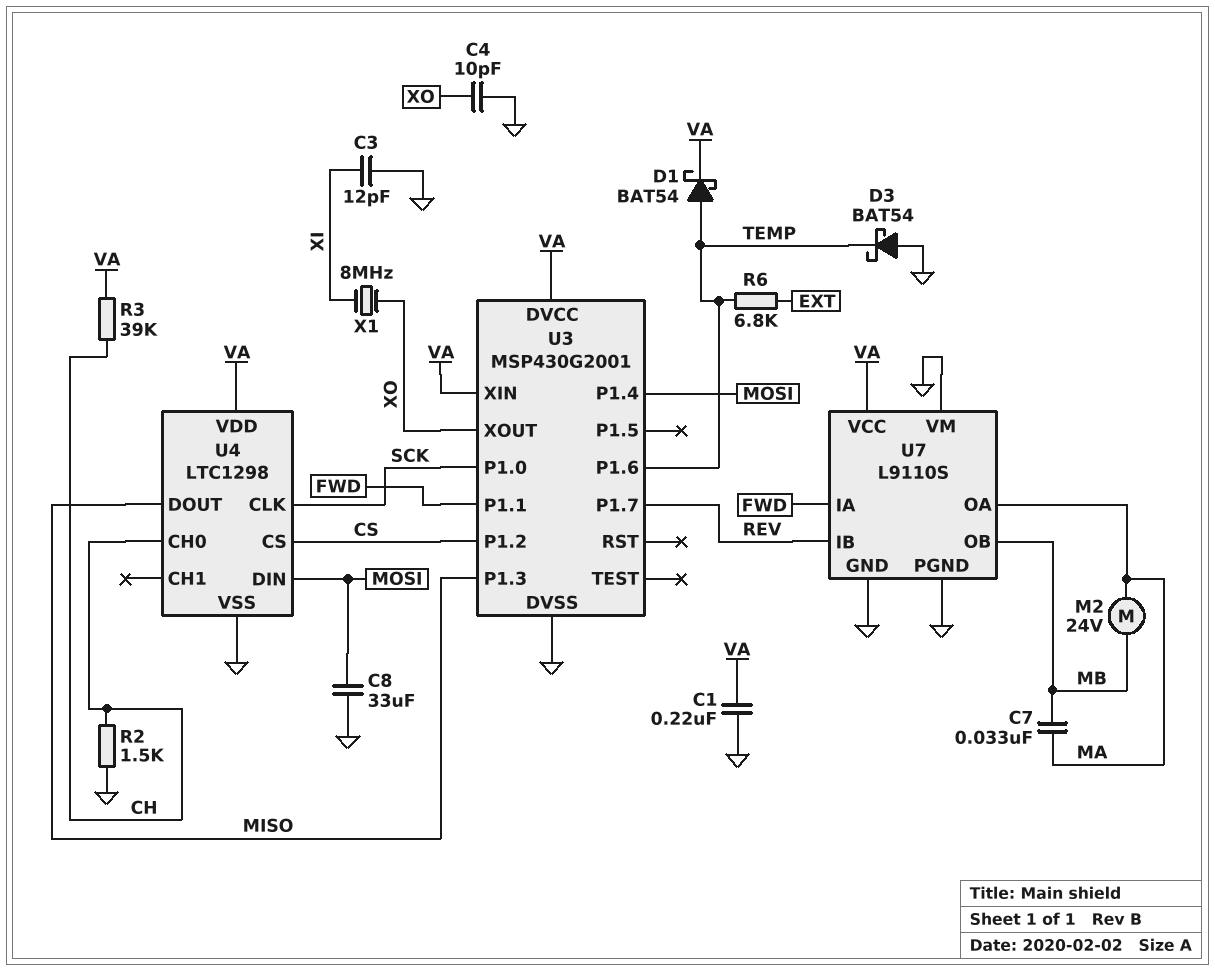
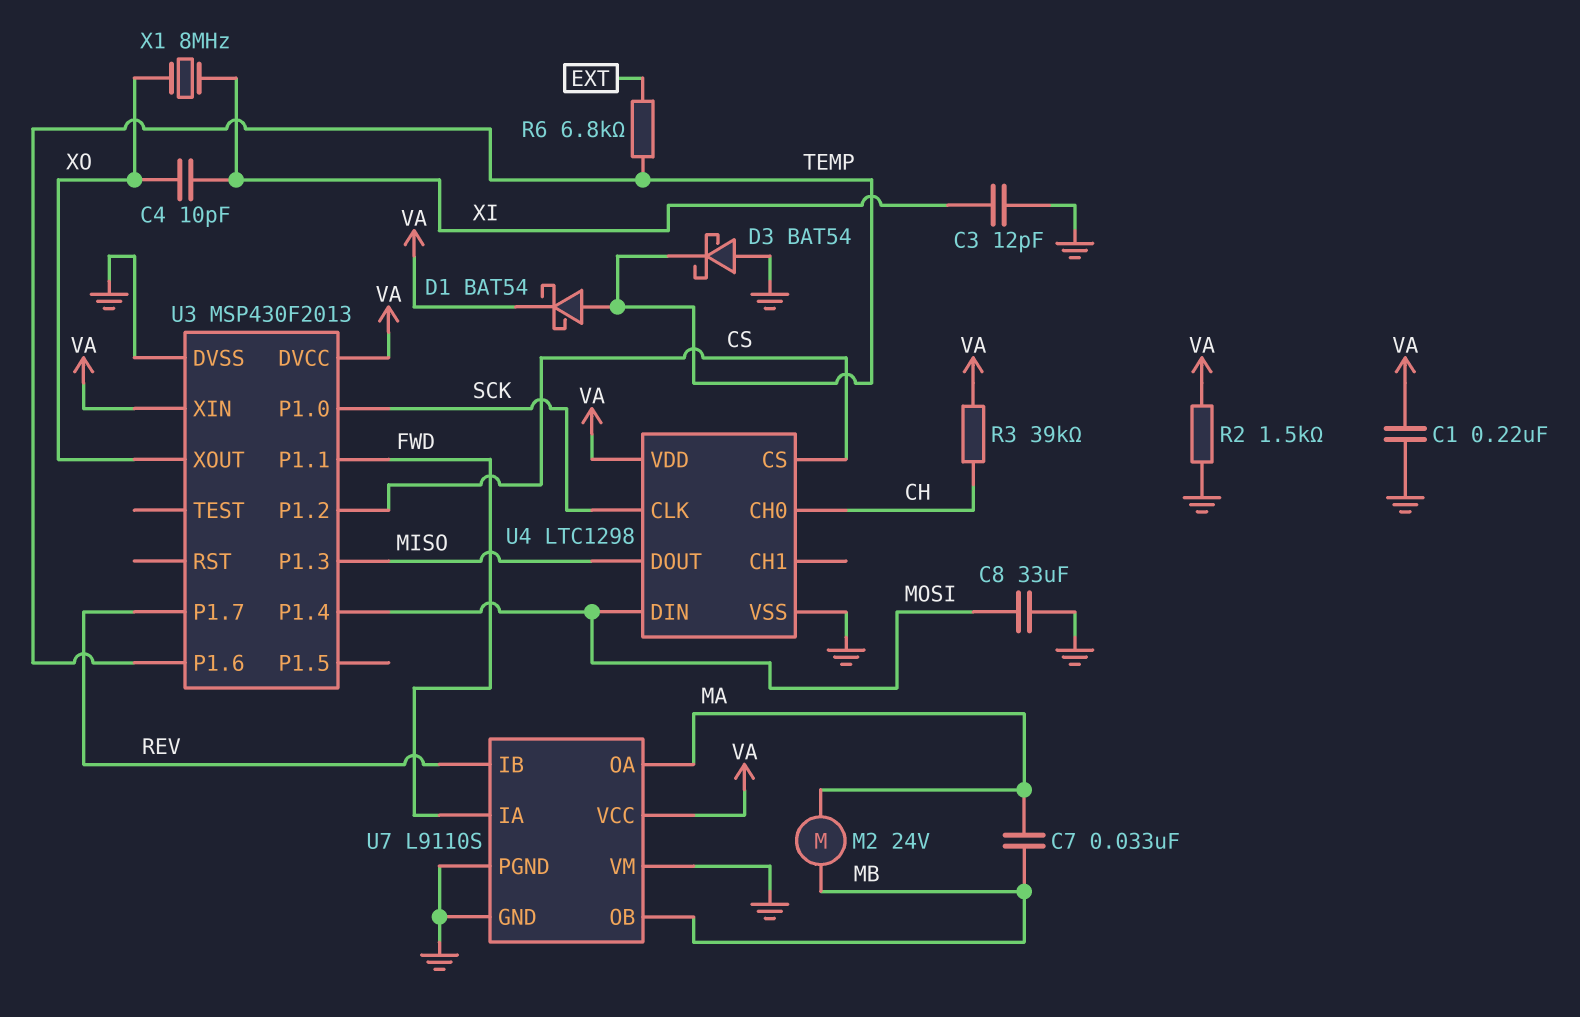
C4: 10pF (GND, XO) -> 10pF (XI, XO)
R2: 1.5k (CH, GND) -> 1.5k (GND, VA)
U3: MSP430G2001 -> MSP430F2013

